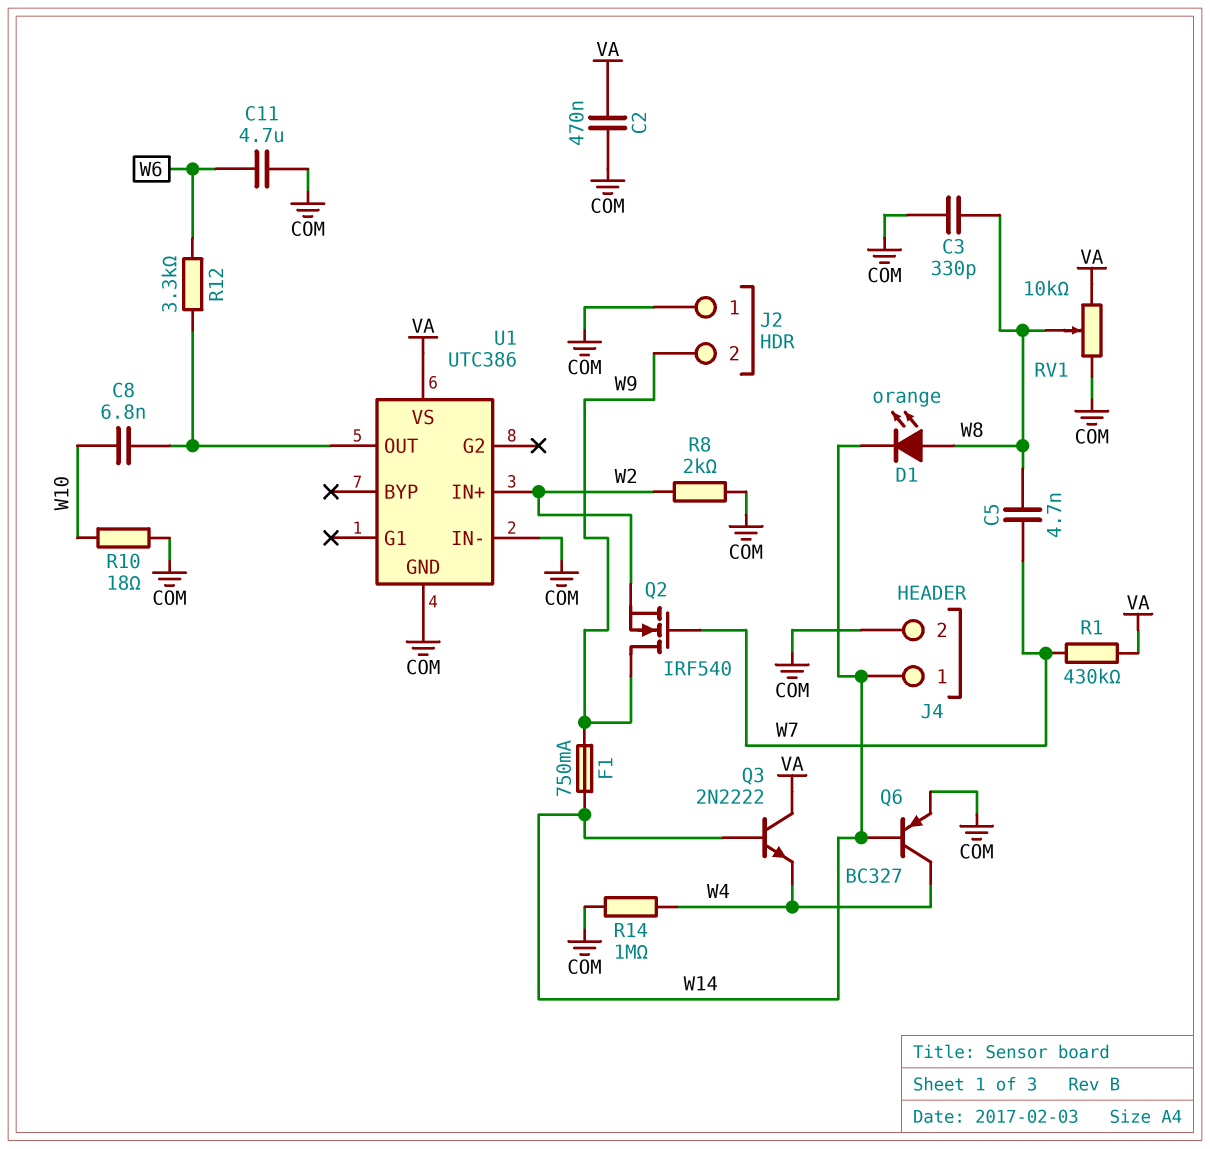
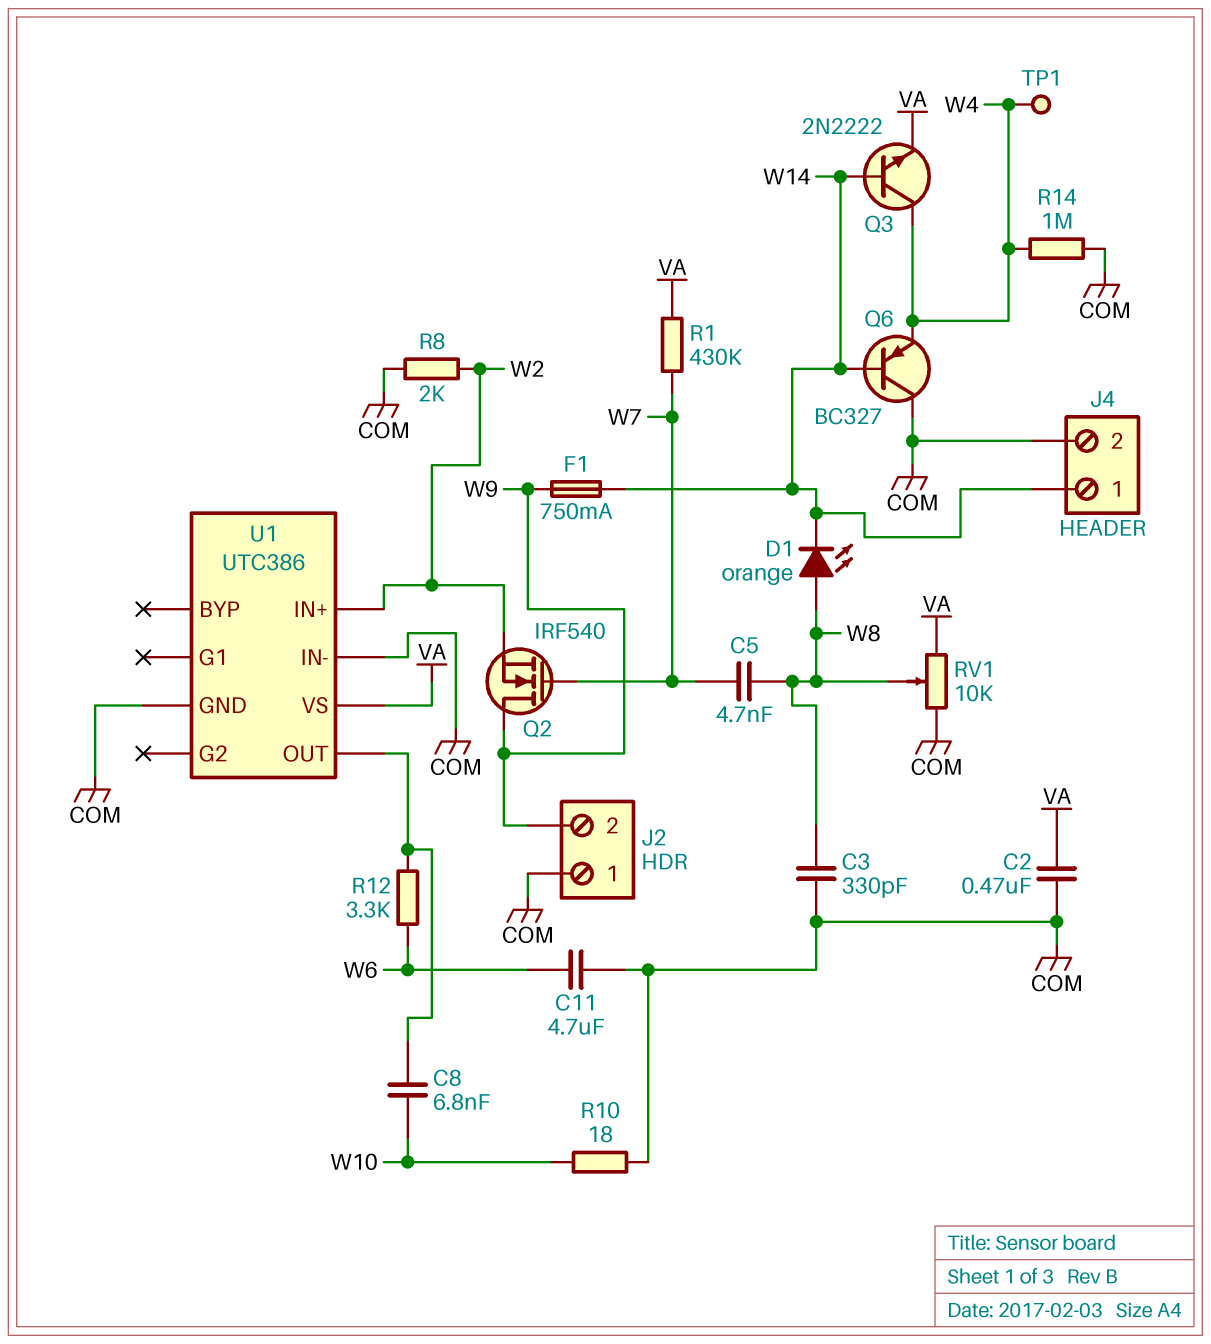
Q3: NPN 2N2222 (B W14, C VA, E W4) -> NPN 2N2222 (B W14, C W4, E VA)
Q6: PNP BC327 (B W14, C W4, E COM) -> PNP BC327 (B W14, C COM, E W4)
TP1: none -> test point (W4)

